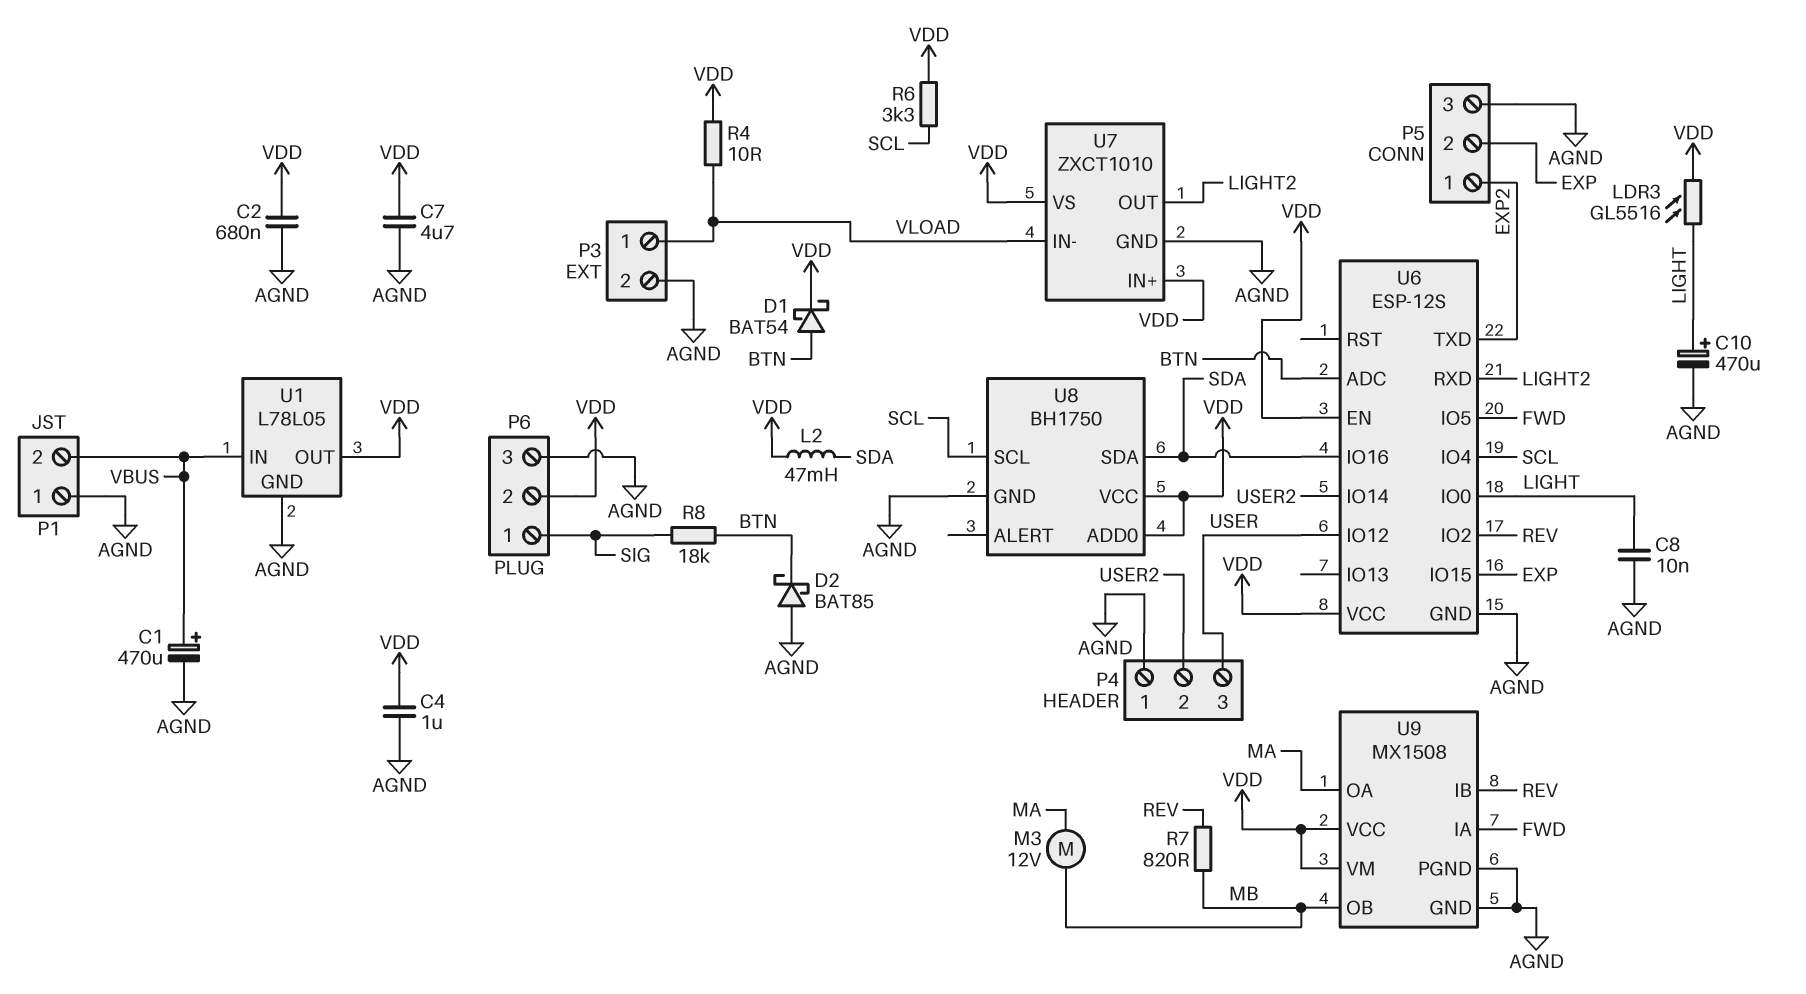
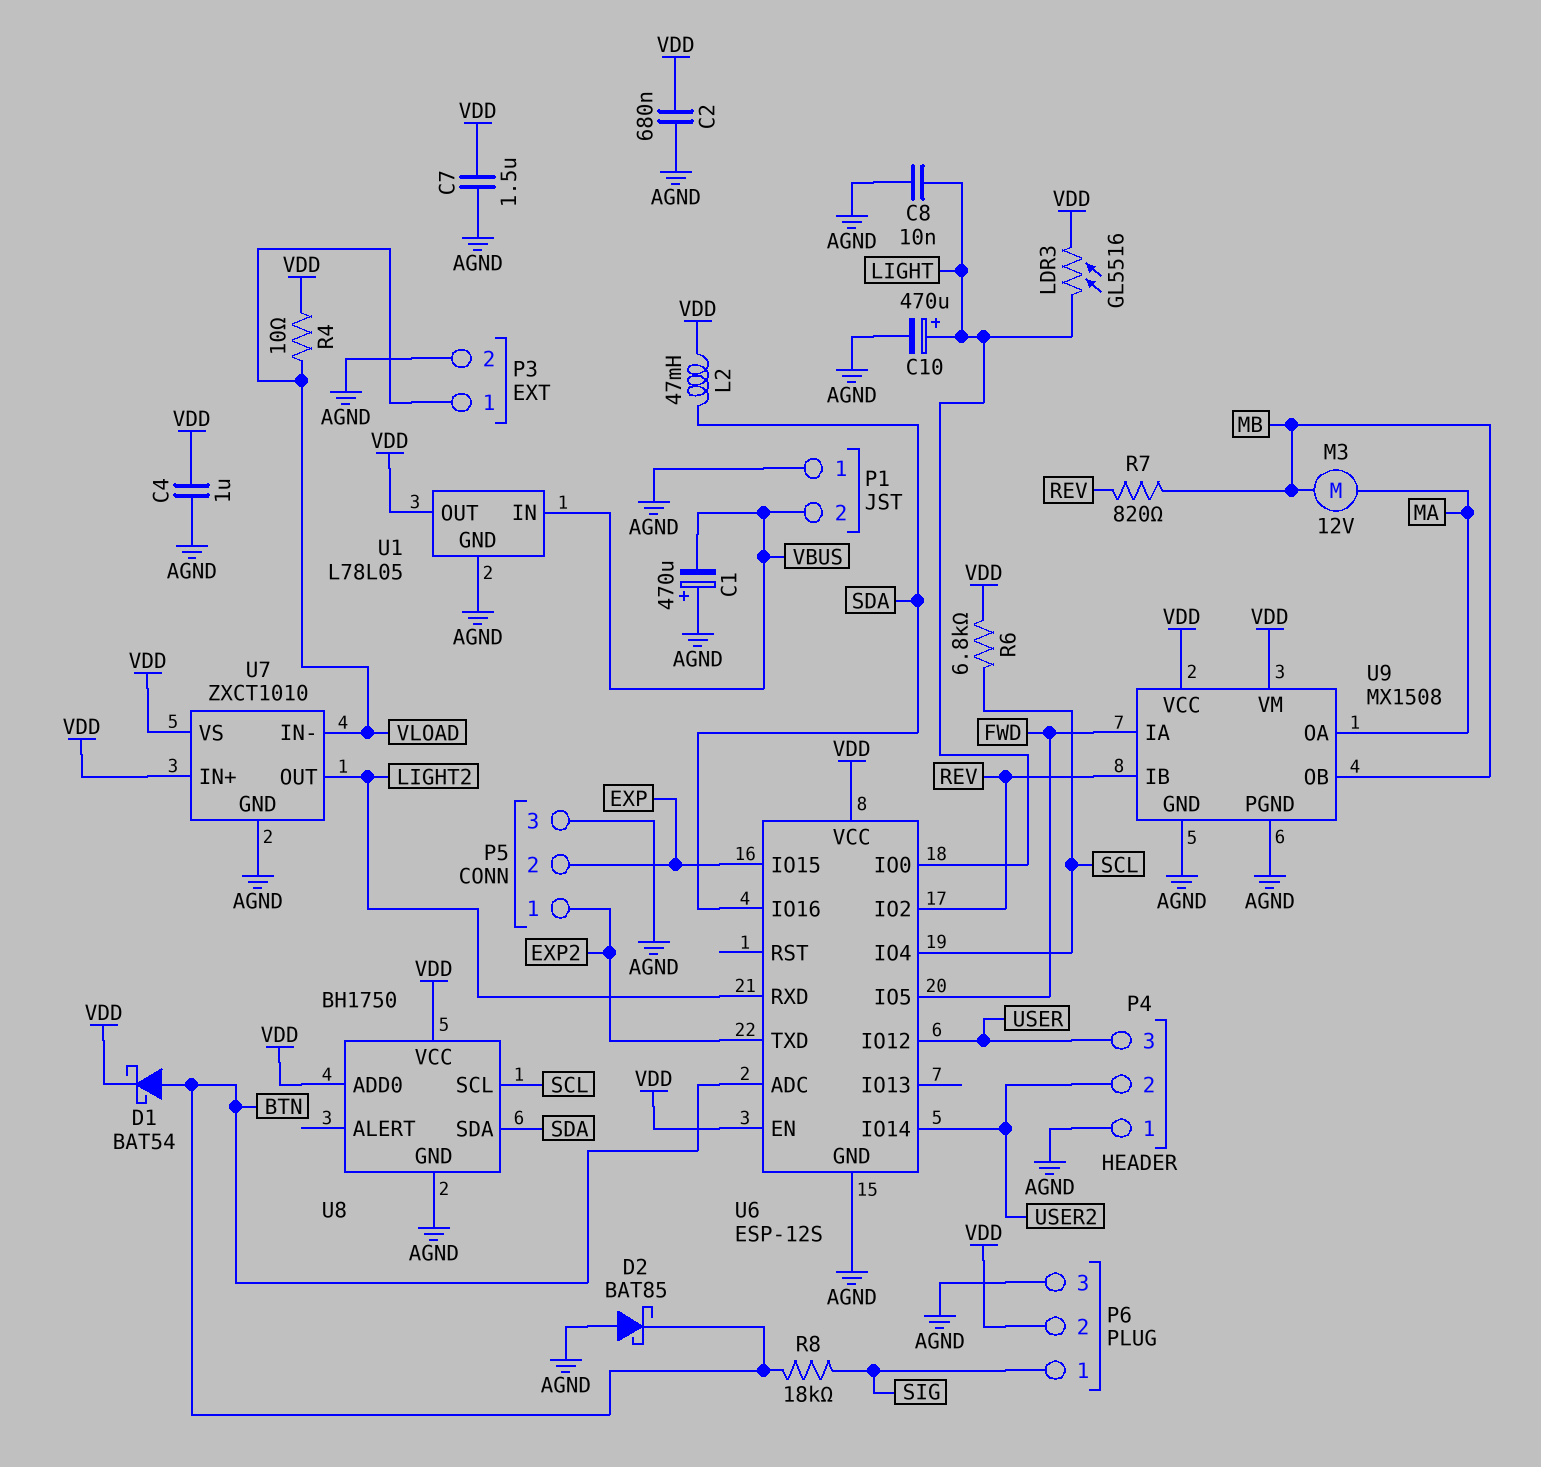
C1: 470uF (plus VBUS, minus AGND) -> 470uF (plus AGND, minus VBUS)
C7: 4.7uF (AGND, VDD) -> 1.5uF (AGND, VDD)
R6: 3.3k (SCL, VDD) -> 6.8k (SCL, VDD)

